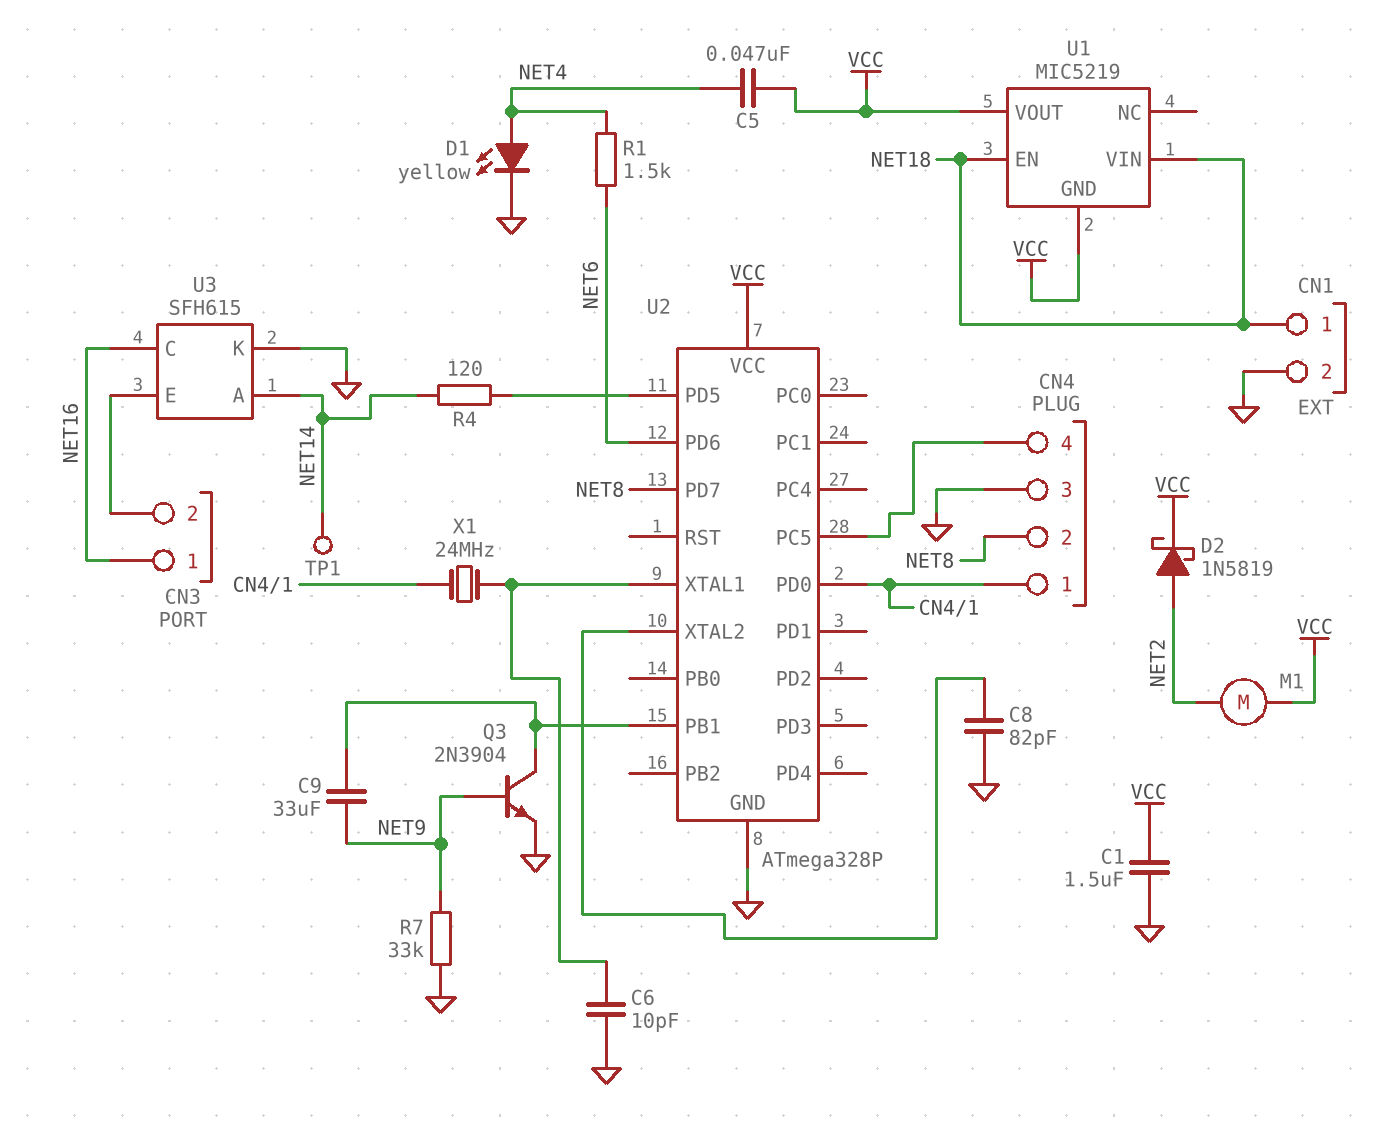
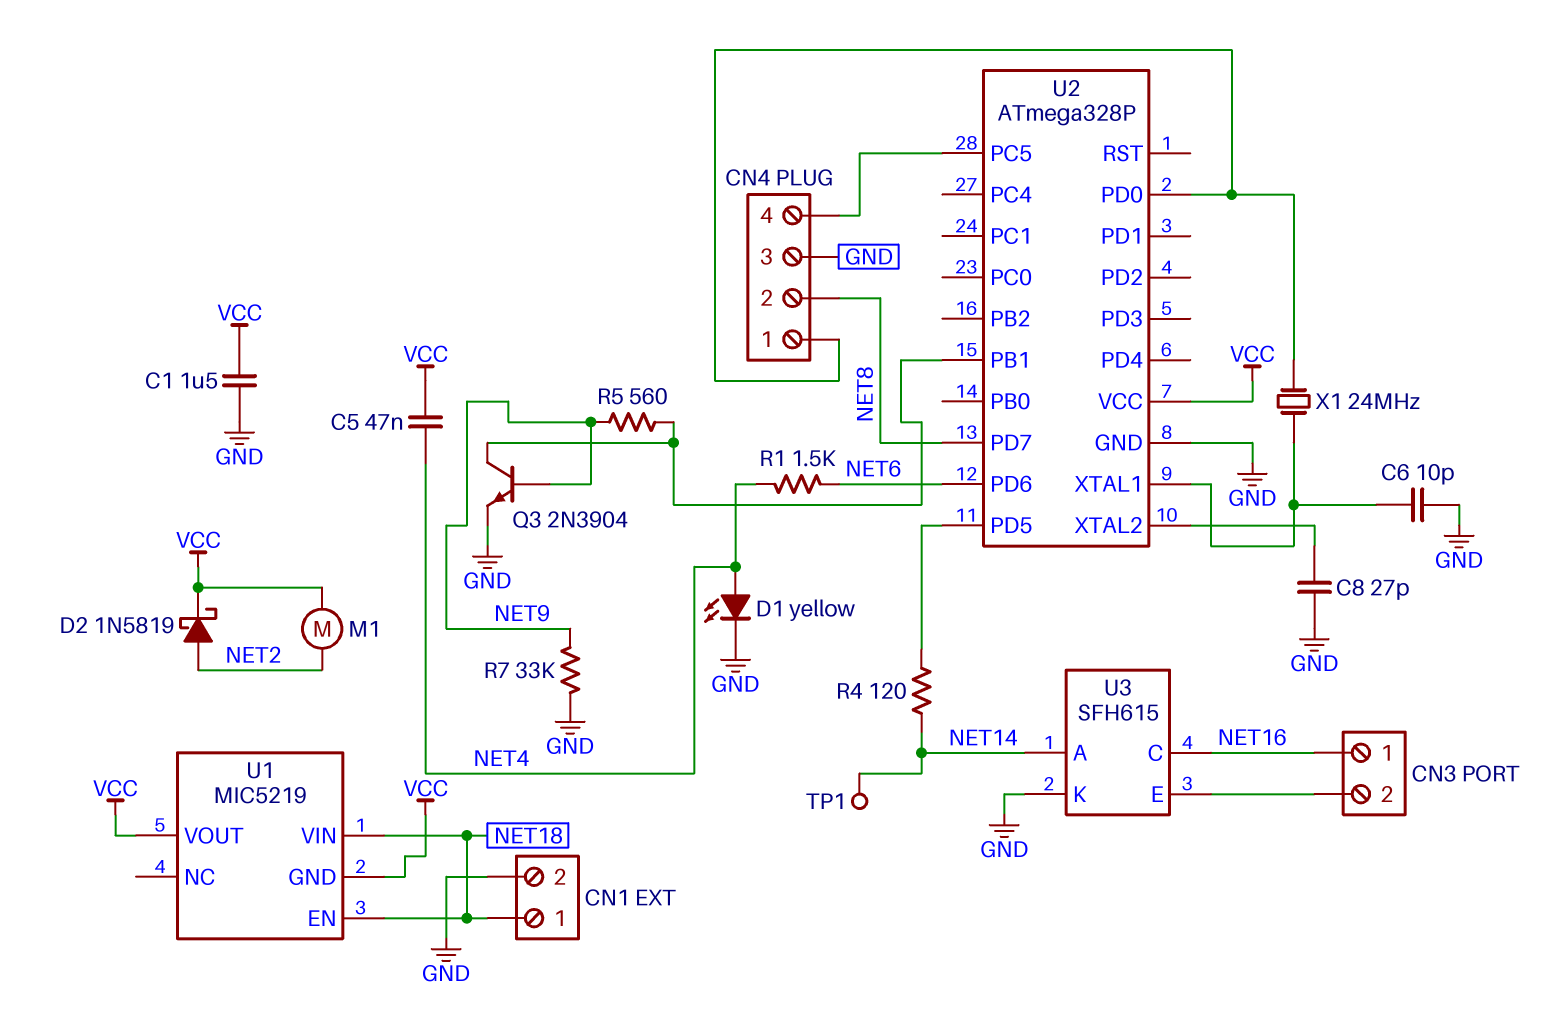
C8: 82pF (GND, U2/XTAL2) -> 27pF (GND, U2/XTAL2)
C9: 33uF (NET9, U2/PB1) -> none
R5: none -> 560 (NET9, U2/PB1)

